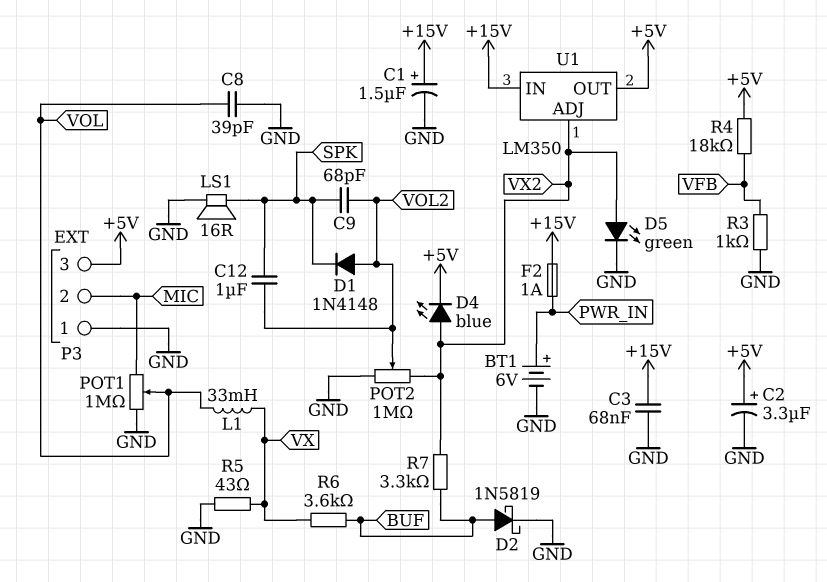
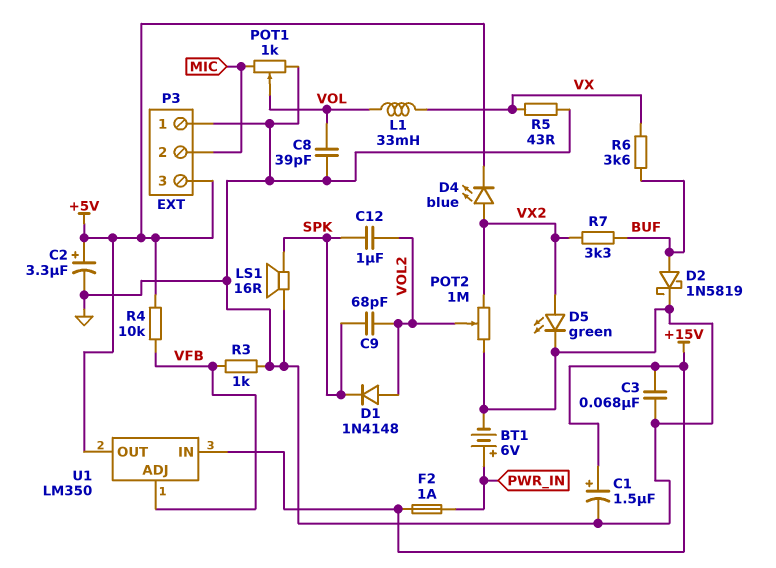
POT1: 1M (GND, MIC, wiper VOL) -> 1k (GND, MIC, wiper VOL)
R4: 18k (+5V, VFB) -> 10k (+5V, VFB)
U1 pin ADJ: VX2 -> VFB

